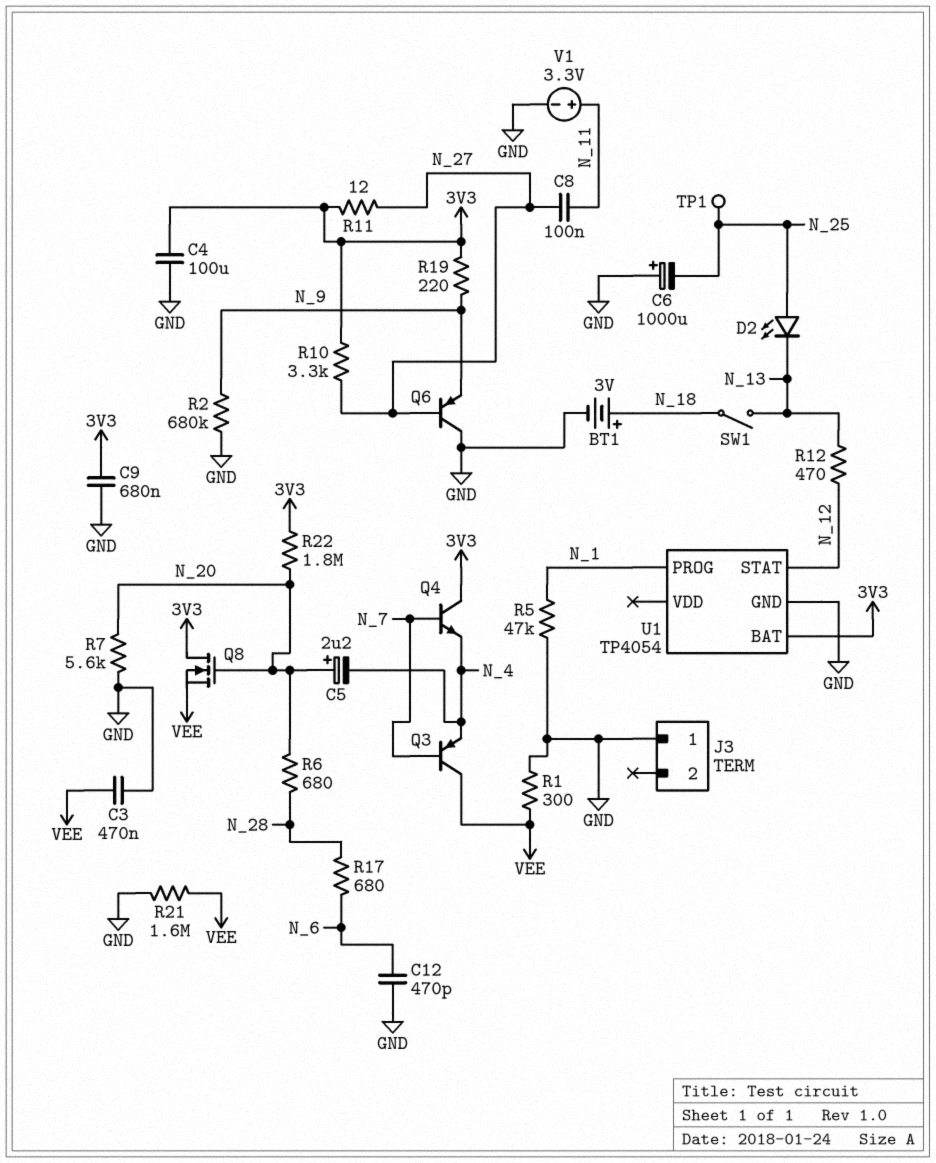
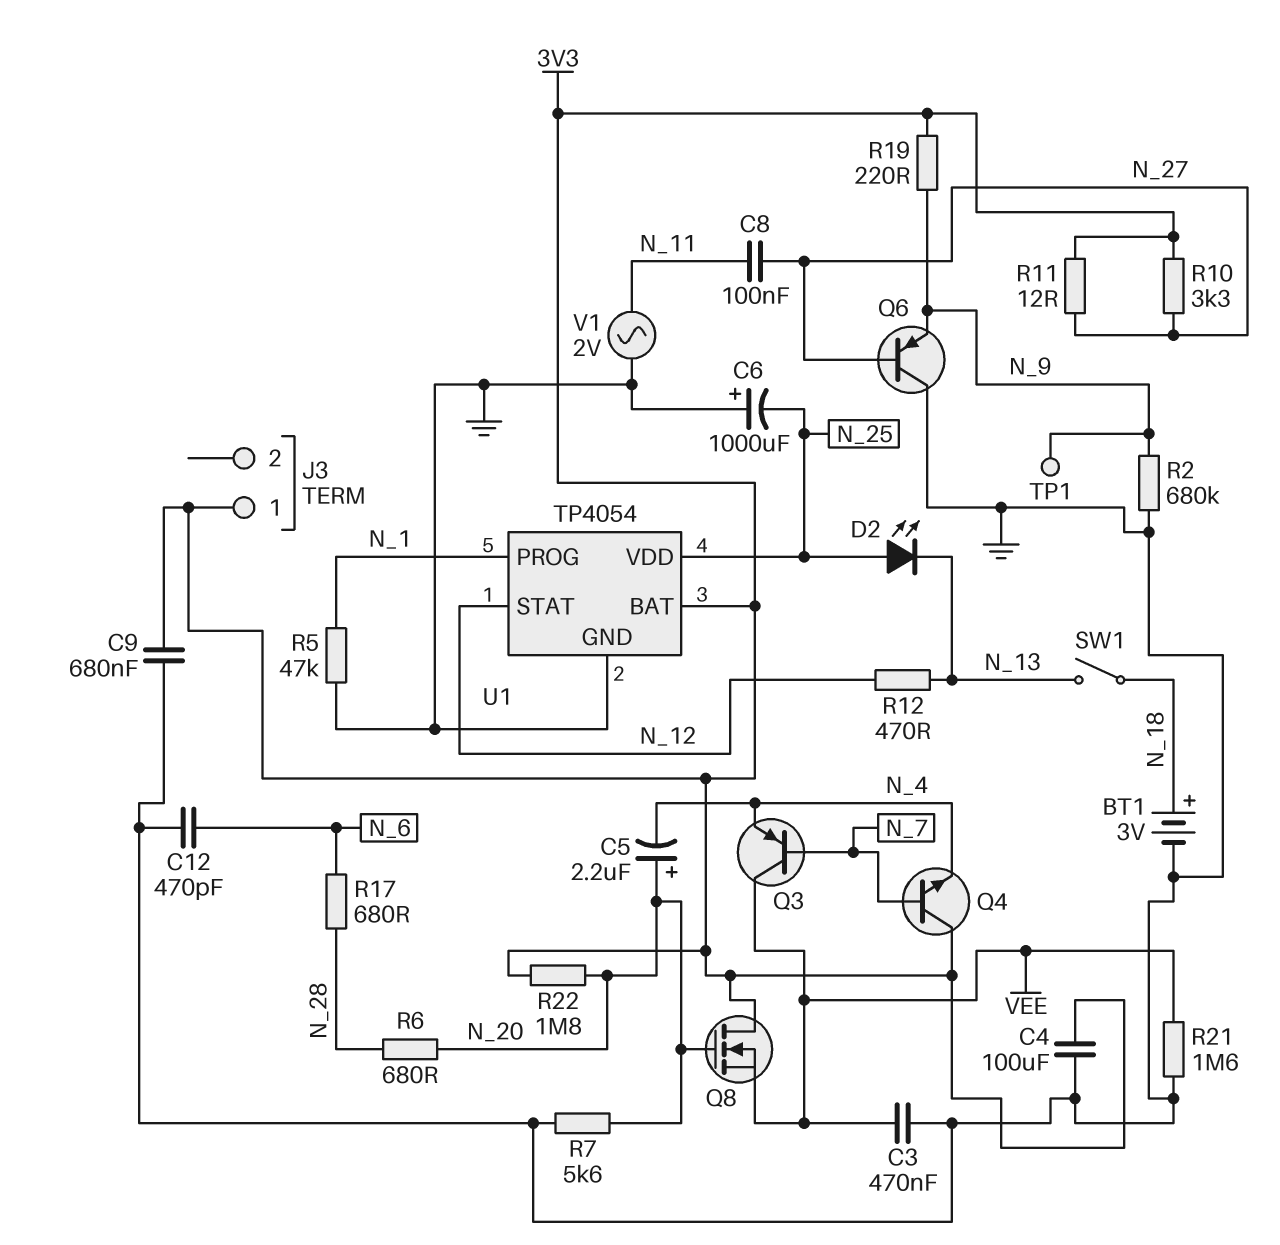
J3 pin 1: GND -> 3V3
R1: 300 (GND, VEE) -> none
TP1: test point (N_25) -> test point (N_9)
U1 pin VDD: none -> N_25
V1: 3.3V (plus N_11, minus GND) -> AC 2V (GND, N_11)

